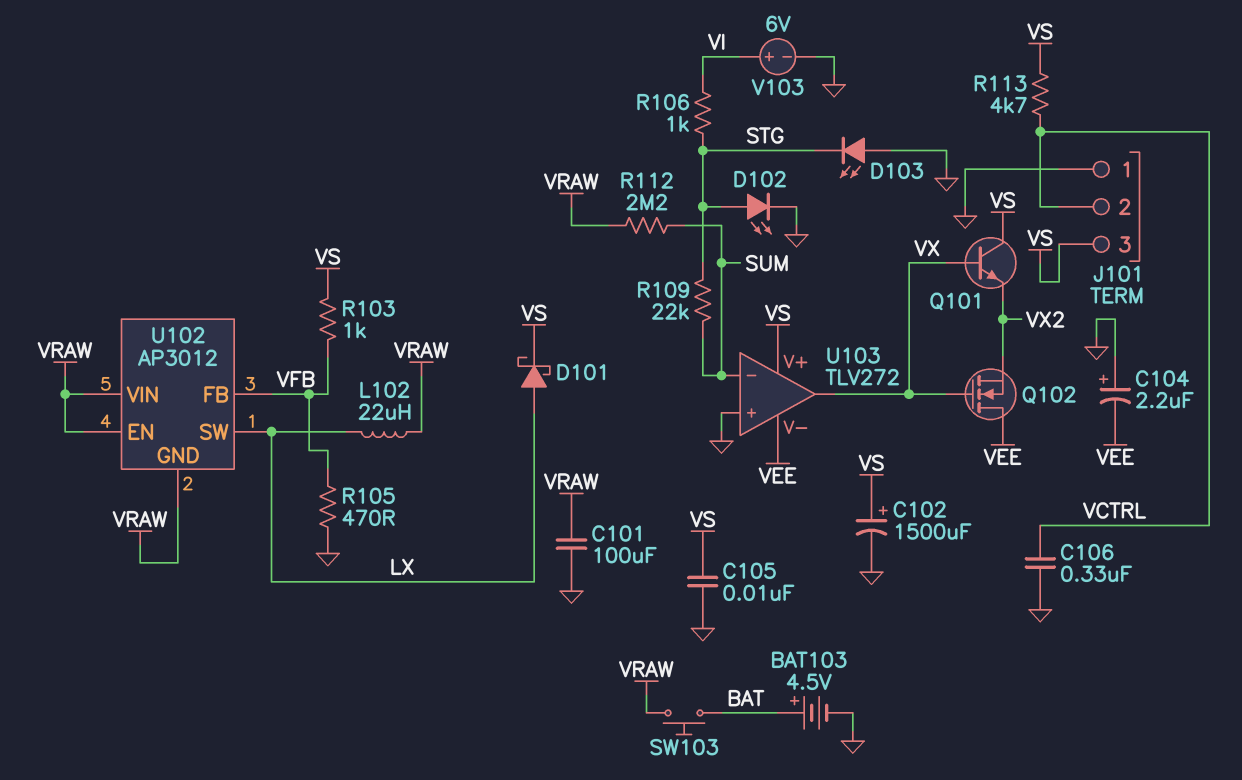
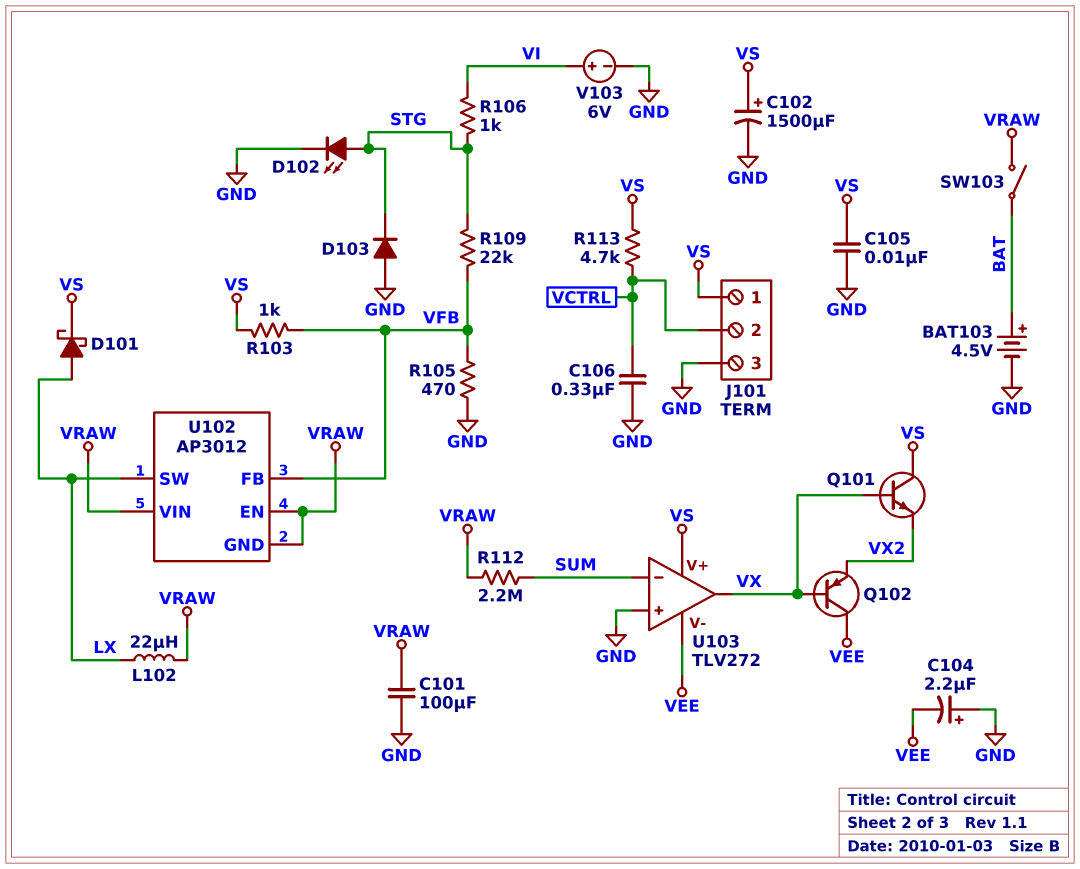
D103: LED (A GND, K STG) -> diode (A GND, K STG)
J101 pin 1: GND -> VS
J101 pin 3: VS -> GND
Q102: NMOS (G VX, D VEE, S VX2) -> PNP (B VX, C VEE, E VX2)
R109: 22k (STG, SUM) -> 22k (STG, VFB)
SW103: button (BAT, VRAW) -> switch (BAT, VRAW)

